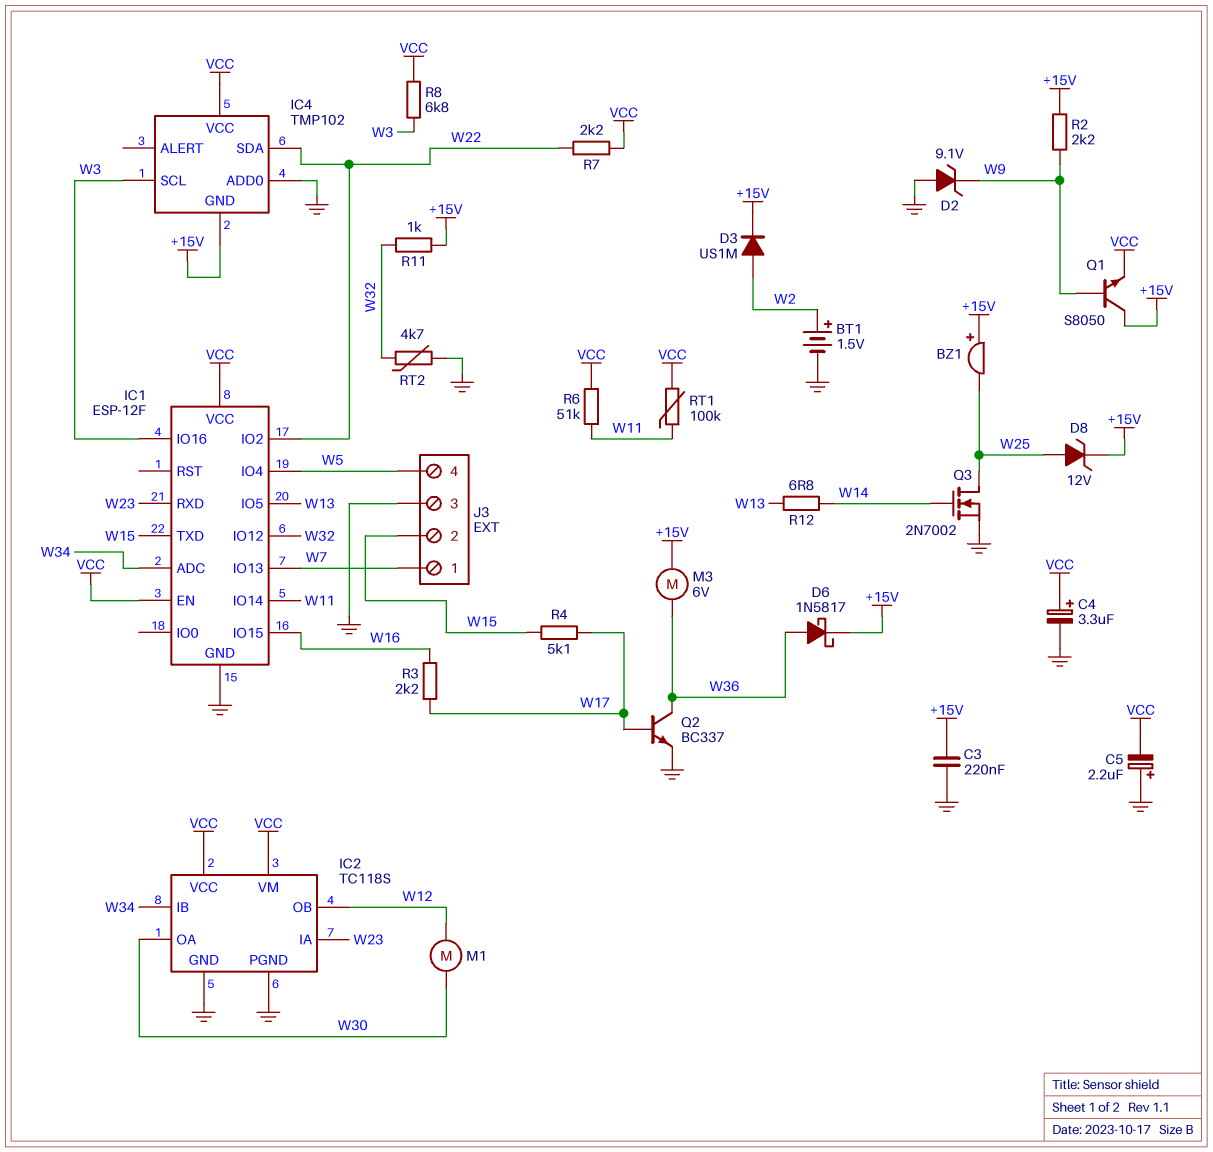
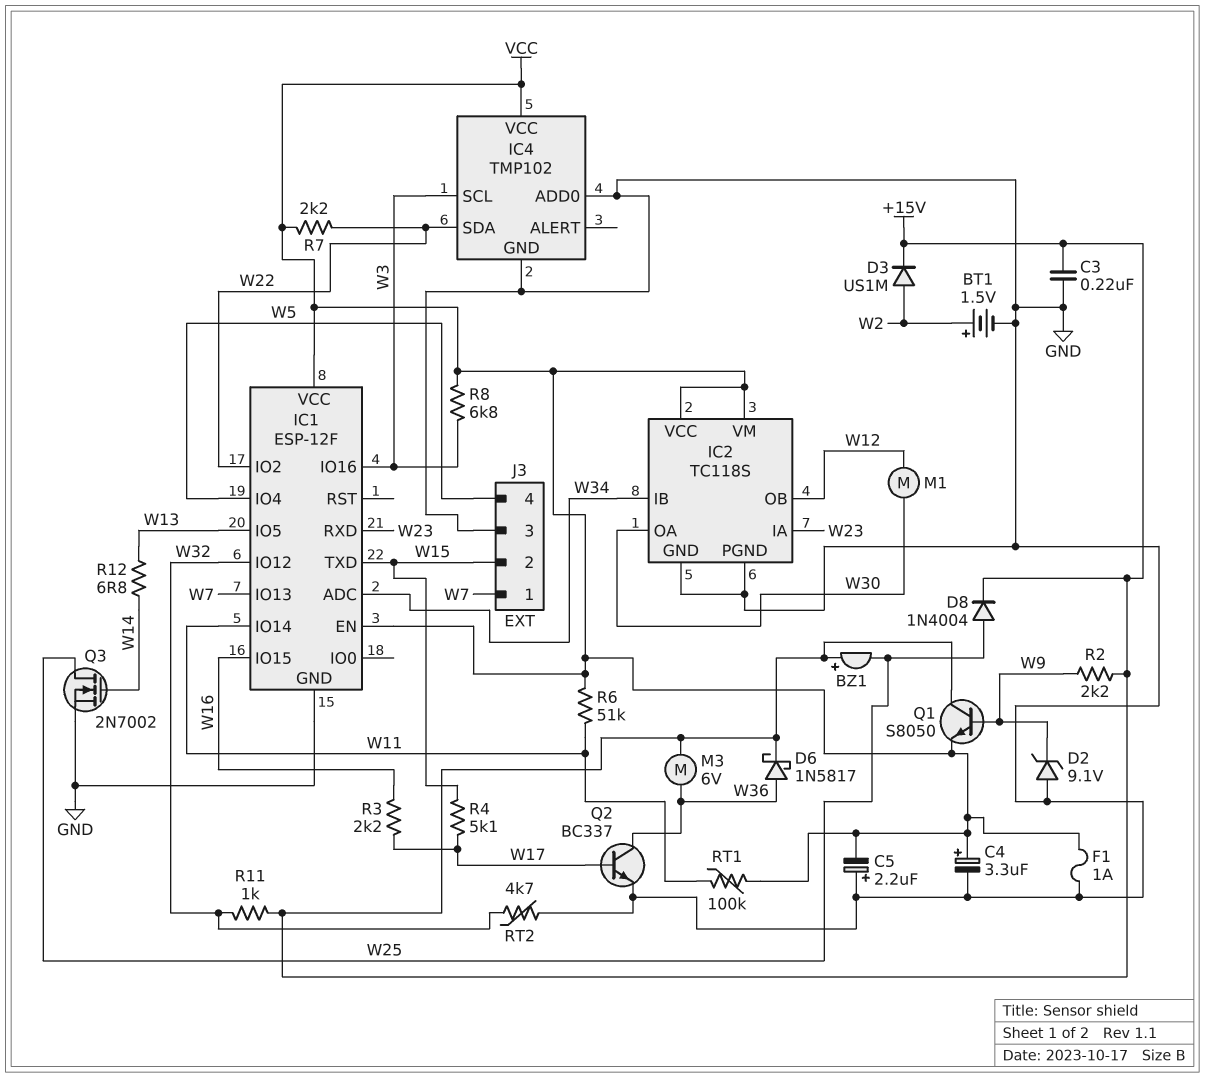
D8: zener 12V (A W25, K +15V) -> diode 1N4004 (A W25, K +15V)
F1: none -> 1A (GND, VCC)
IC4 pin GND: +15V -> GND

